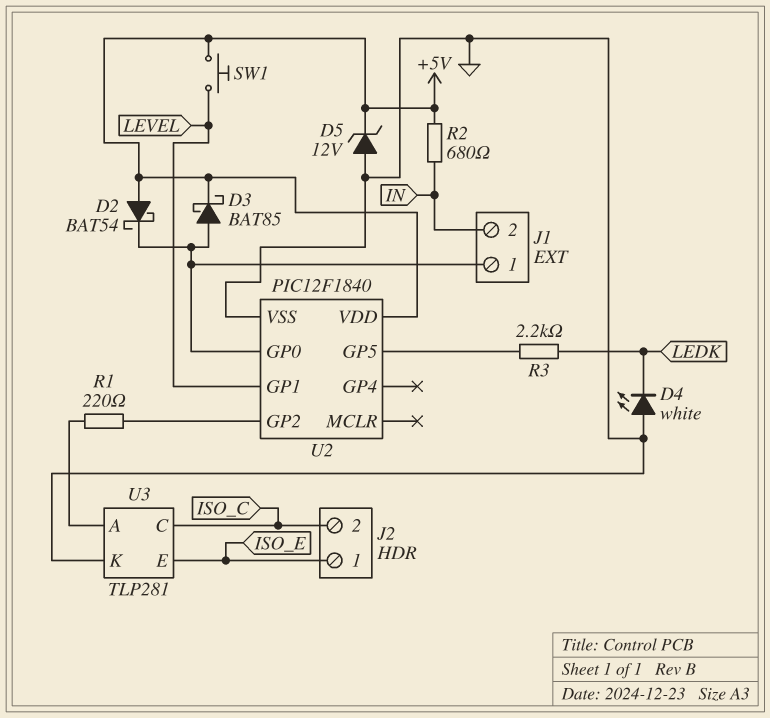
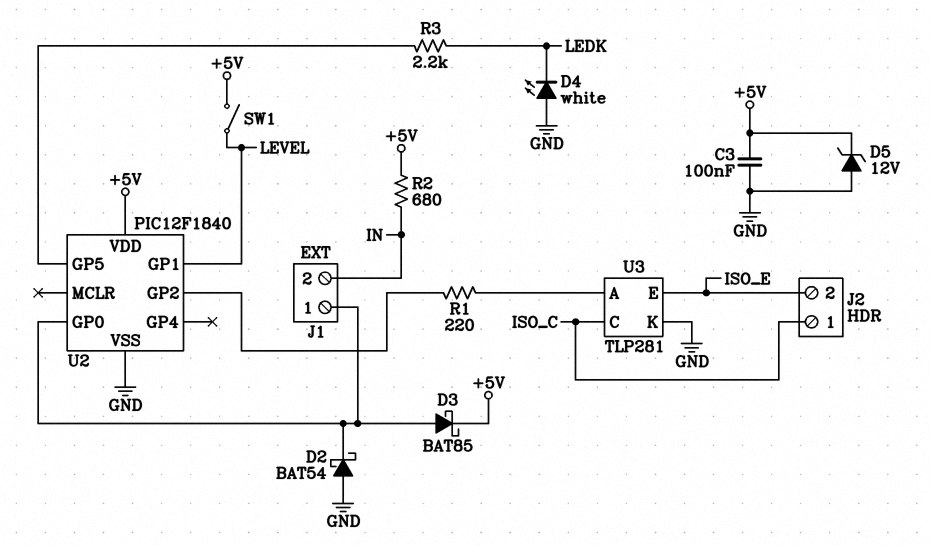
C3: none -> 100nF (+5V, GND)
D2: schottky BAT54 (A +5V, K J1/1) -> schottky BAT54 (A GND, K J1/1)
J2 pin 1: ISO_E -> ISO_C
J2 pin 2: ISO_C -> ISO_E
SW1: button (+5V, LEVEL) -> switch (+5V, LEVEL)

